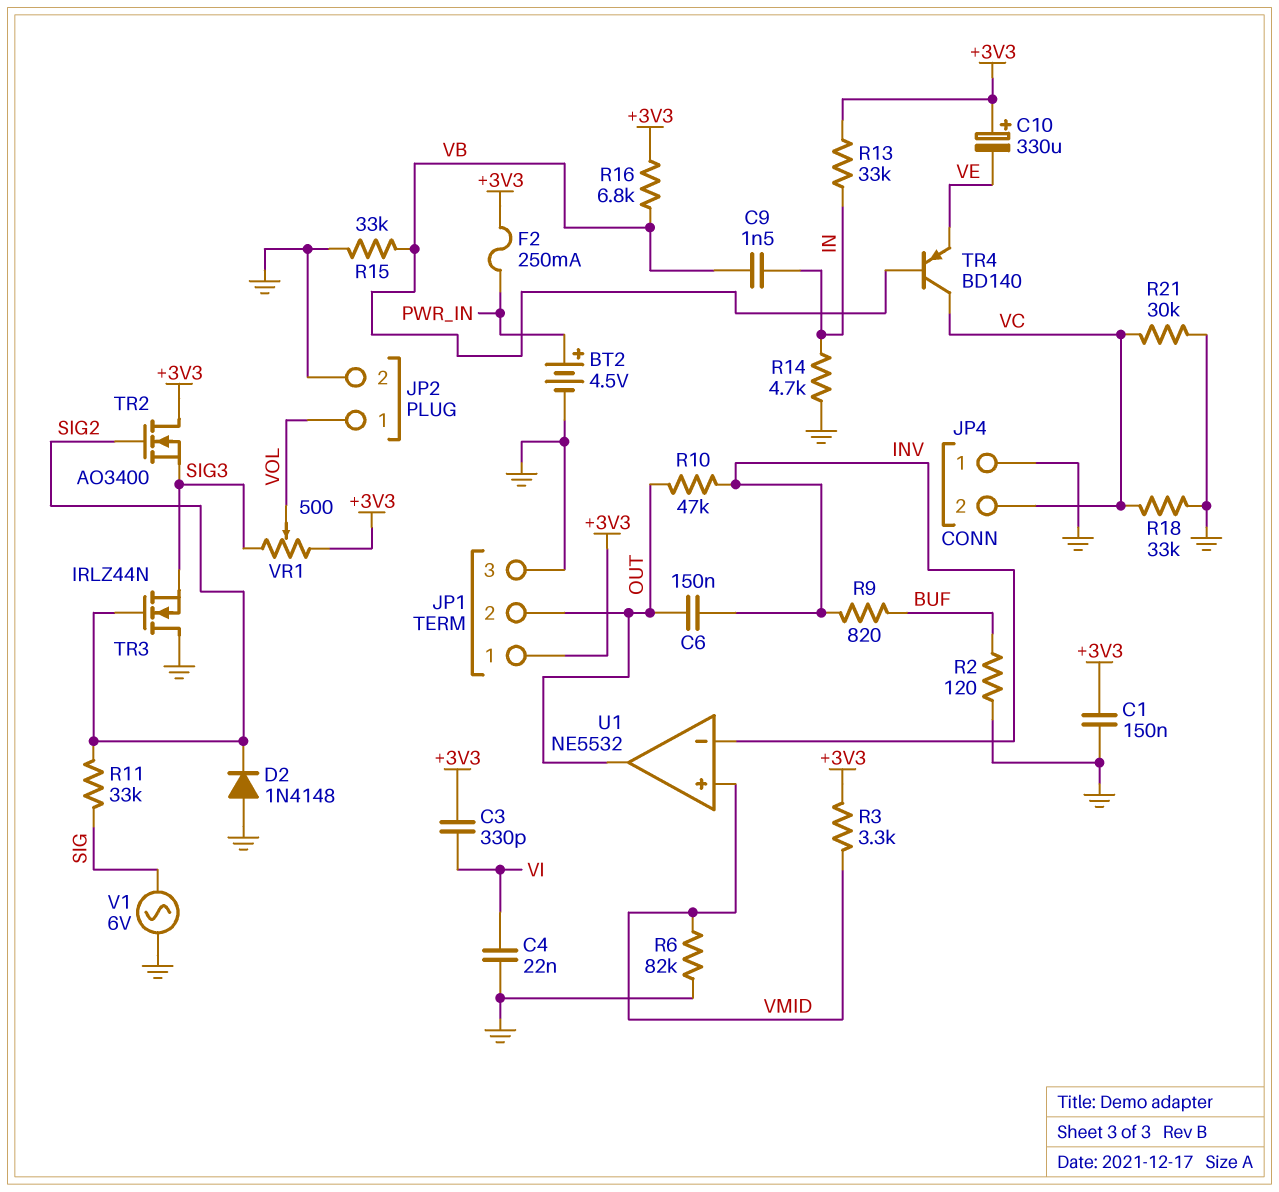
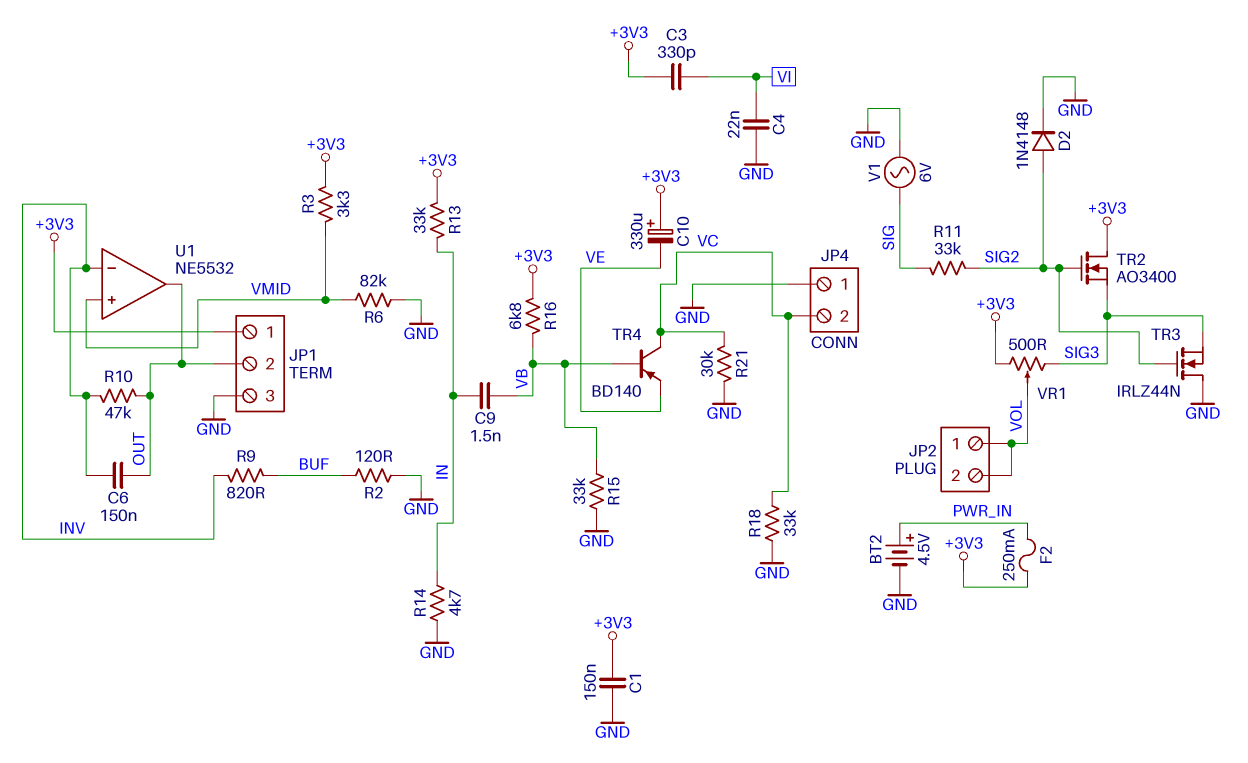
D2: diode 1N4148 (A GND, K SIG2) -> diode 1N4148 (A SIG2, K GND)
JP2 pin 2: GND -> VOL

